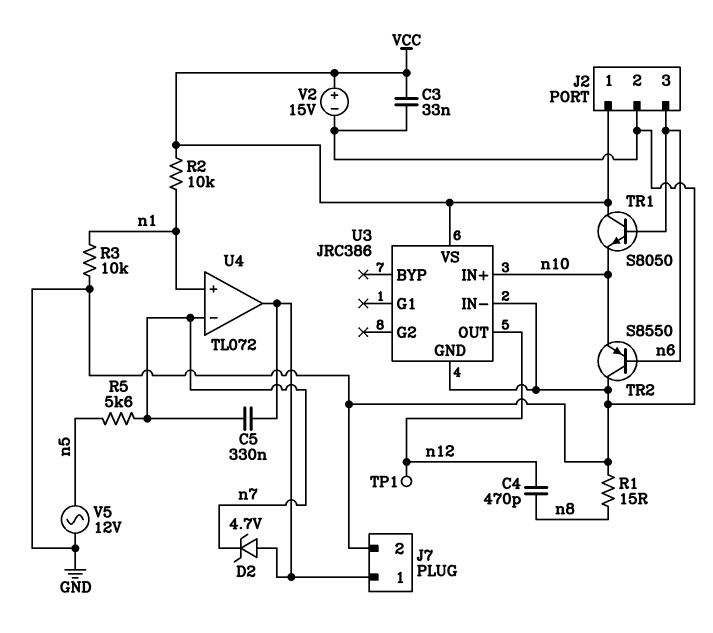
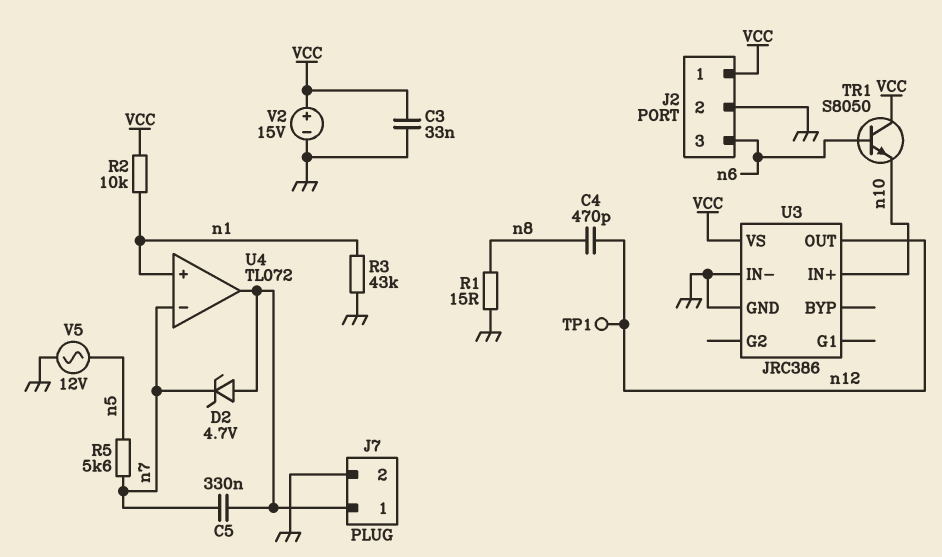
R3: 10k (GND, n1) -> 43k (GND, n1)
TR2: PNP S8550 (B n6, C GND, E n10) -> none

